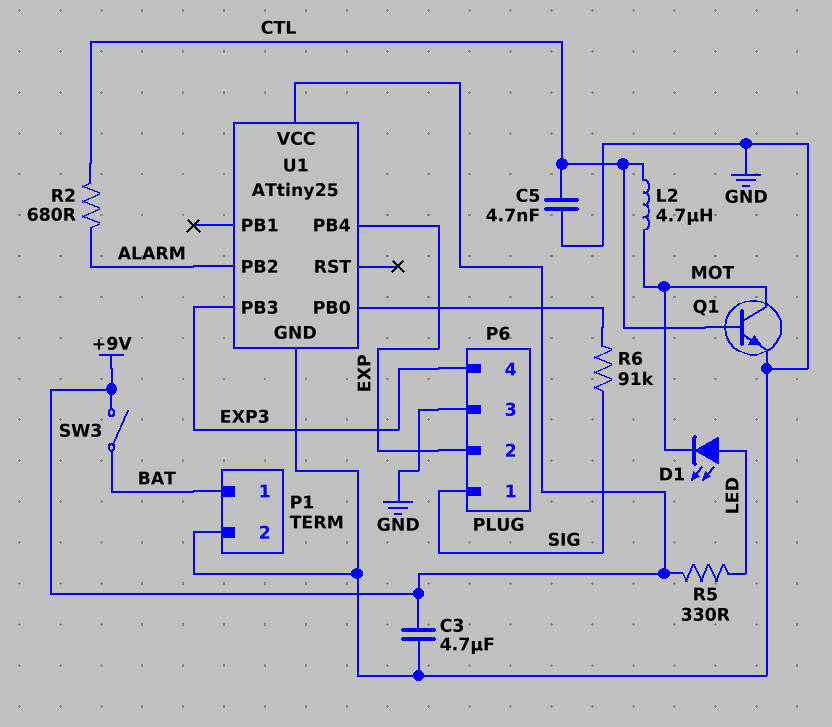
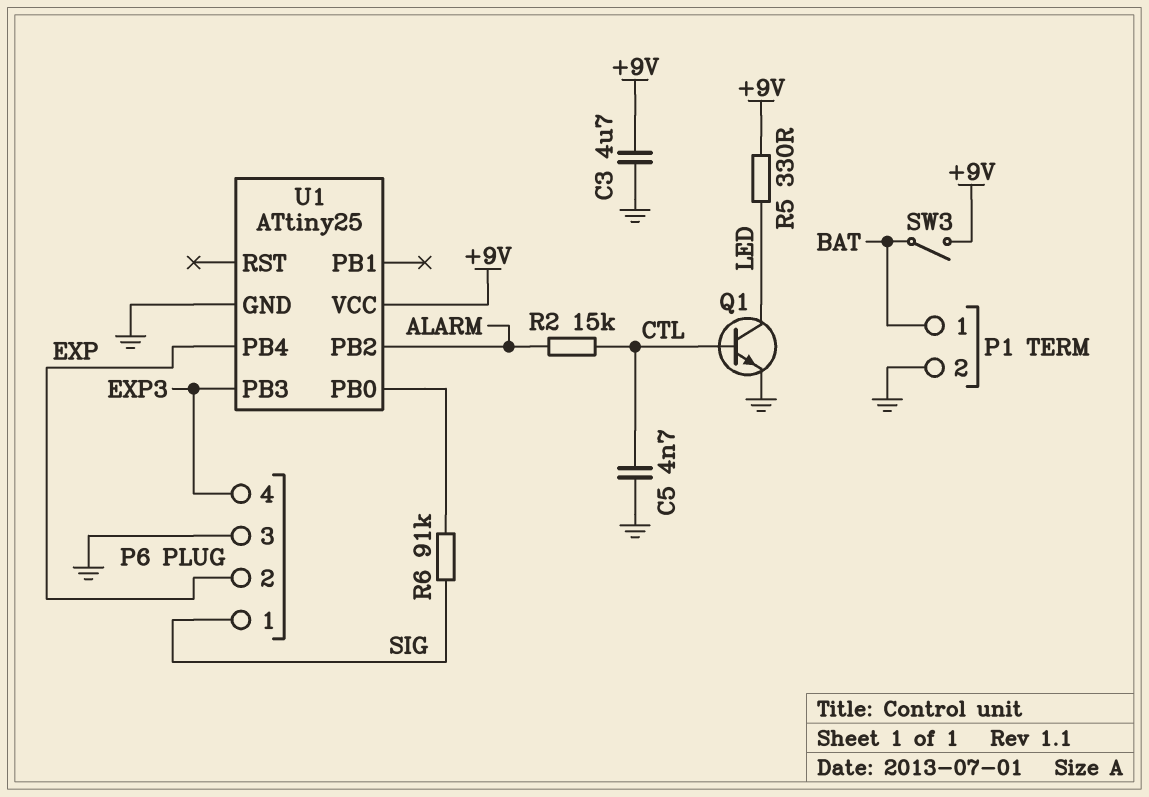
D1: LED (A LED, K MOT) -> none
L2: 4.7uH (CTL, MOT) -> none
Q1: NPN (B CTL, C MOT, E GND) -> NPN (B CTL, C LED, E GND)
R2: 680 (ALARM, CTL) -> 15k (ALARM, CTL)

